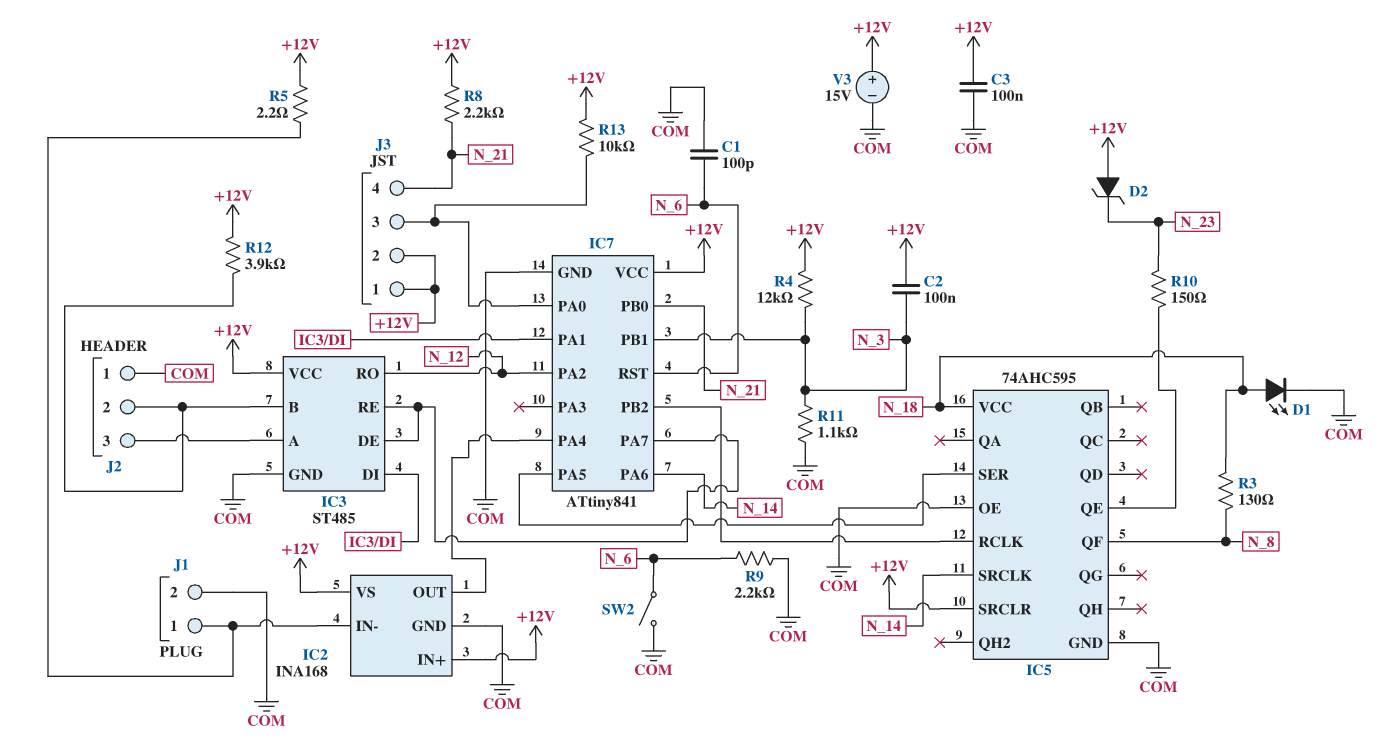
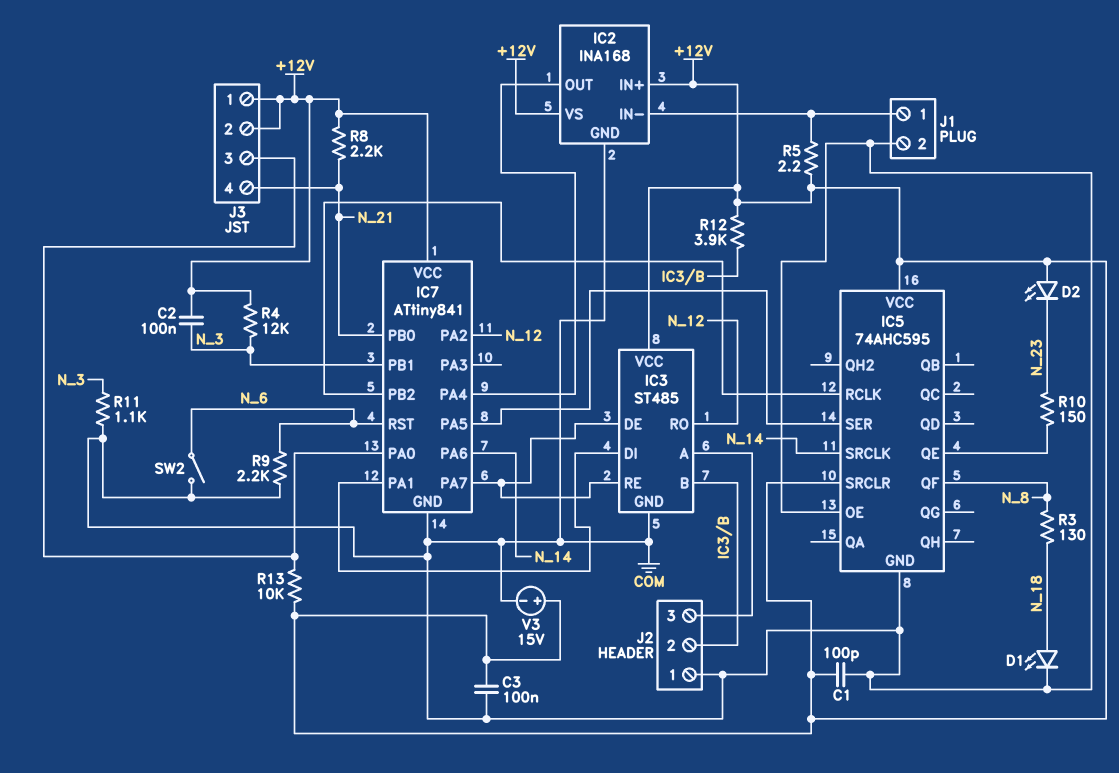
C1: 100pF (COM, N_6) -> 100pF (+12V, COM)
D2: zener (A +12V, K N_23) -> LED (A +12V, K N_23)
IC5 pin VCC: N_18 -> +12V

